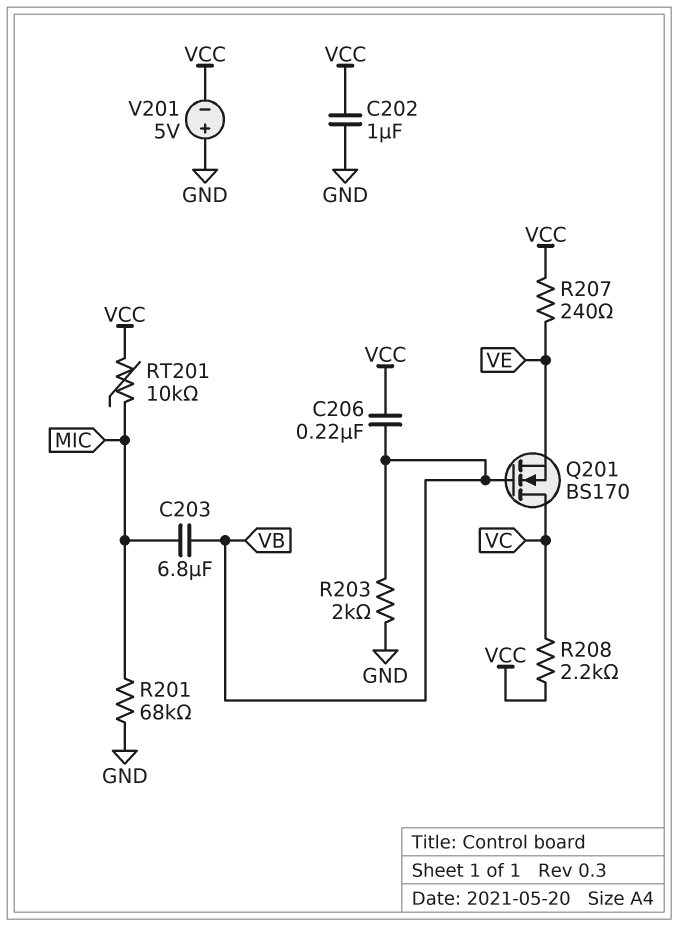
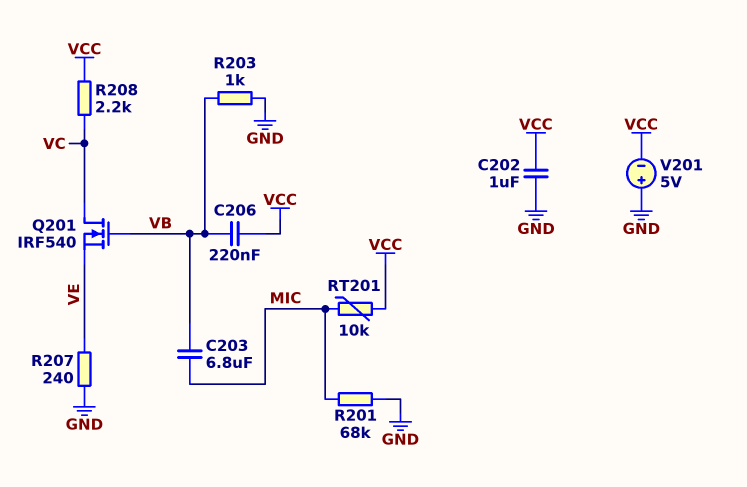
Q201: NMOS BS170 (G VB, D VC, S VE) -> NMOS IRF540 (G VB, D VC, S VE)
R203: 2k (GND, VB) -> 1k (GND, VB)
R207: 240 (VCC, VE) -> 240 (GND, VE)

